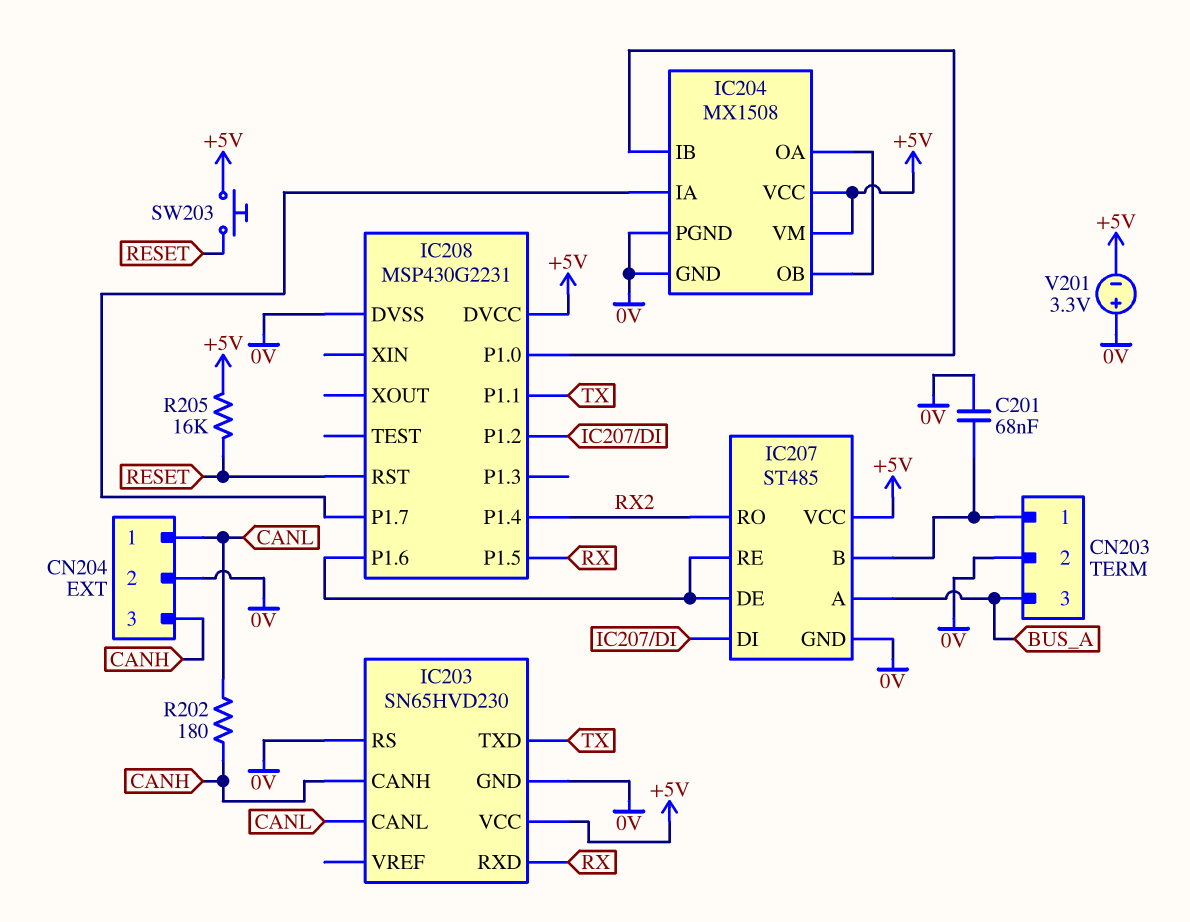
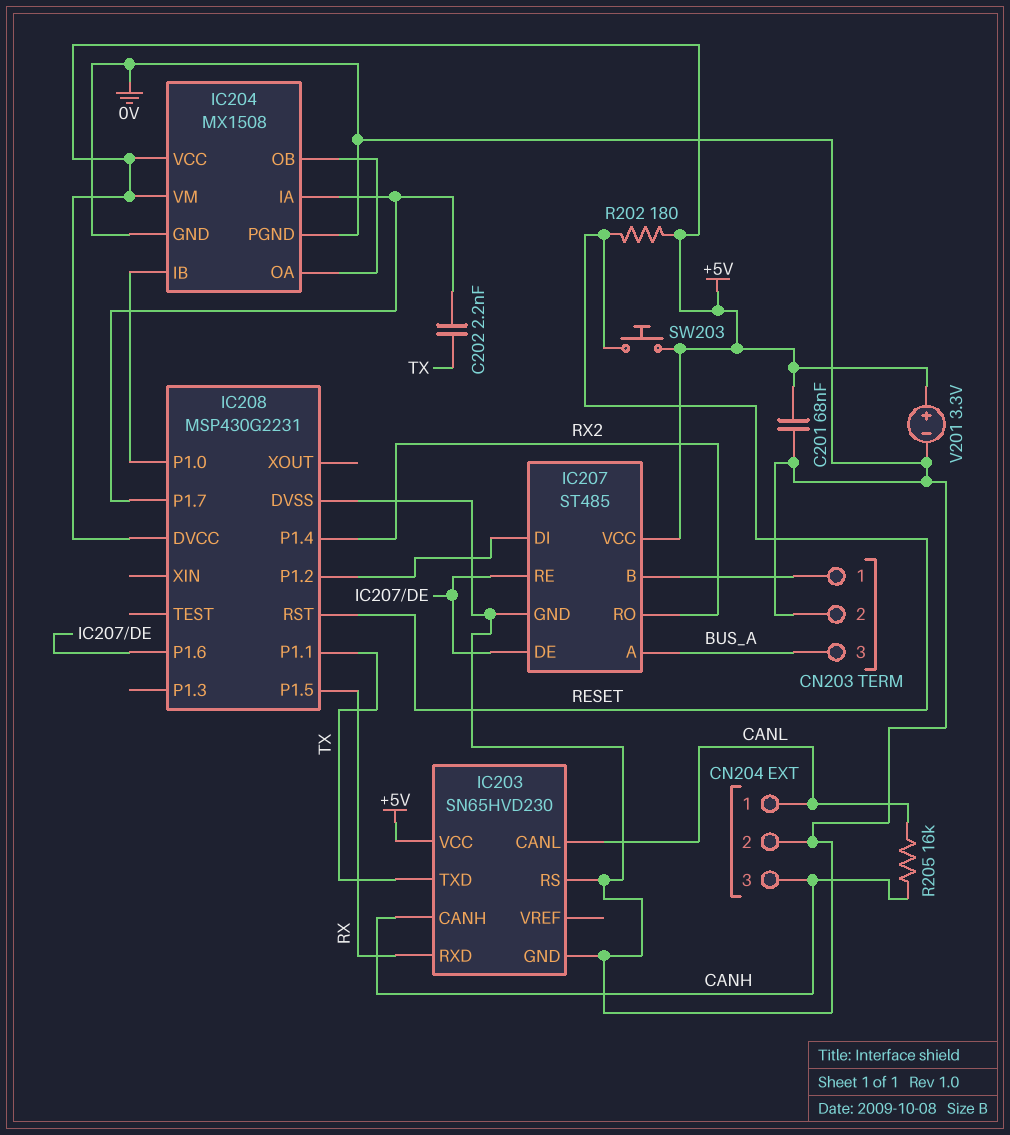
C201: 68nF (0V, CN203/1) -> 68nF (+5V, 0V)
C202: none -> 2.2nF (IC204/IA, TX)
R202: 180 (CANH, CANL) -> 180 (+5V, RESET)
R205: 16k (+5V, RESET) -> 16k (CANH, CANL)
V201: 3.3V (plus 0V, minus +5V) -> 3.3V (plus +5V, minus 0V)

